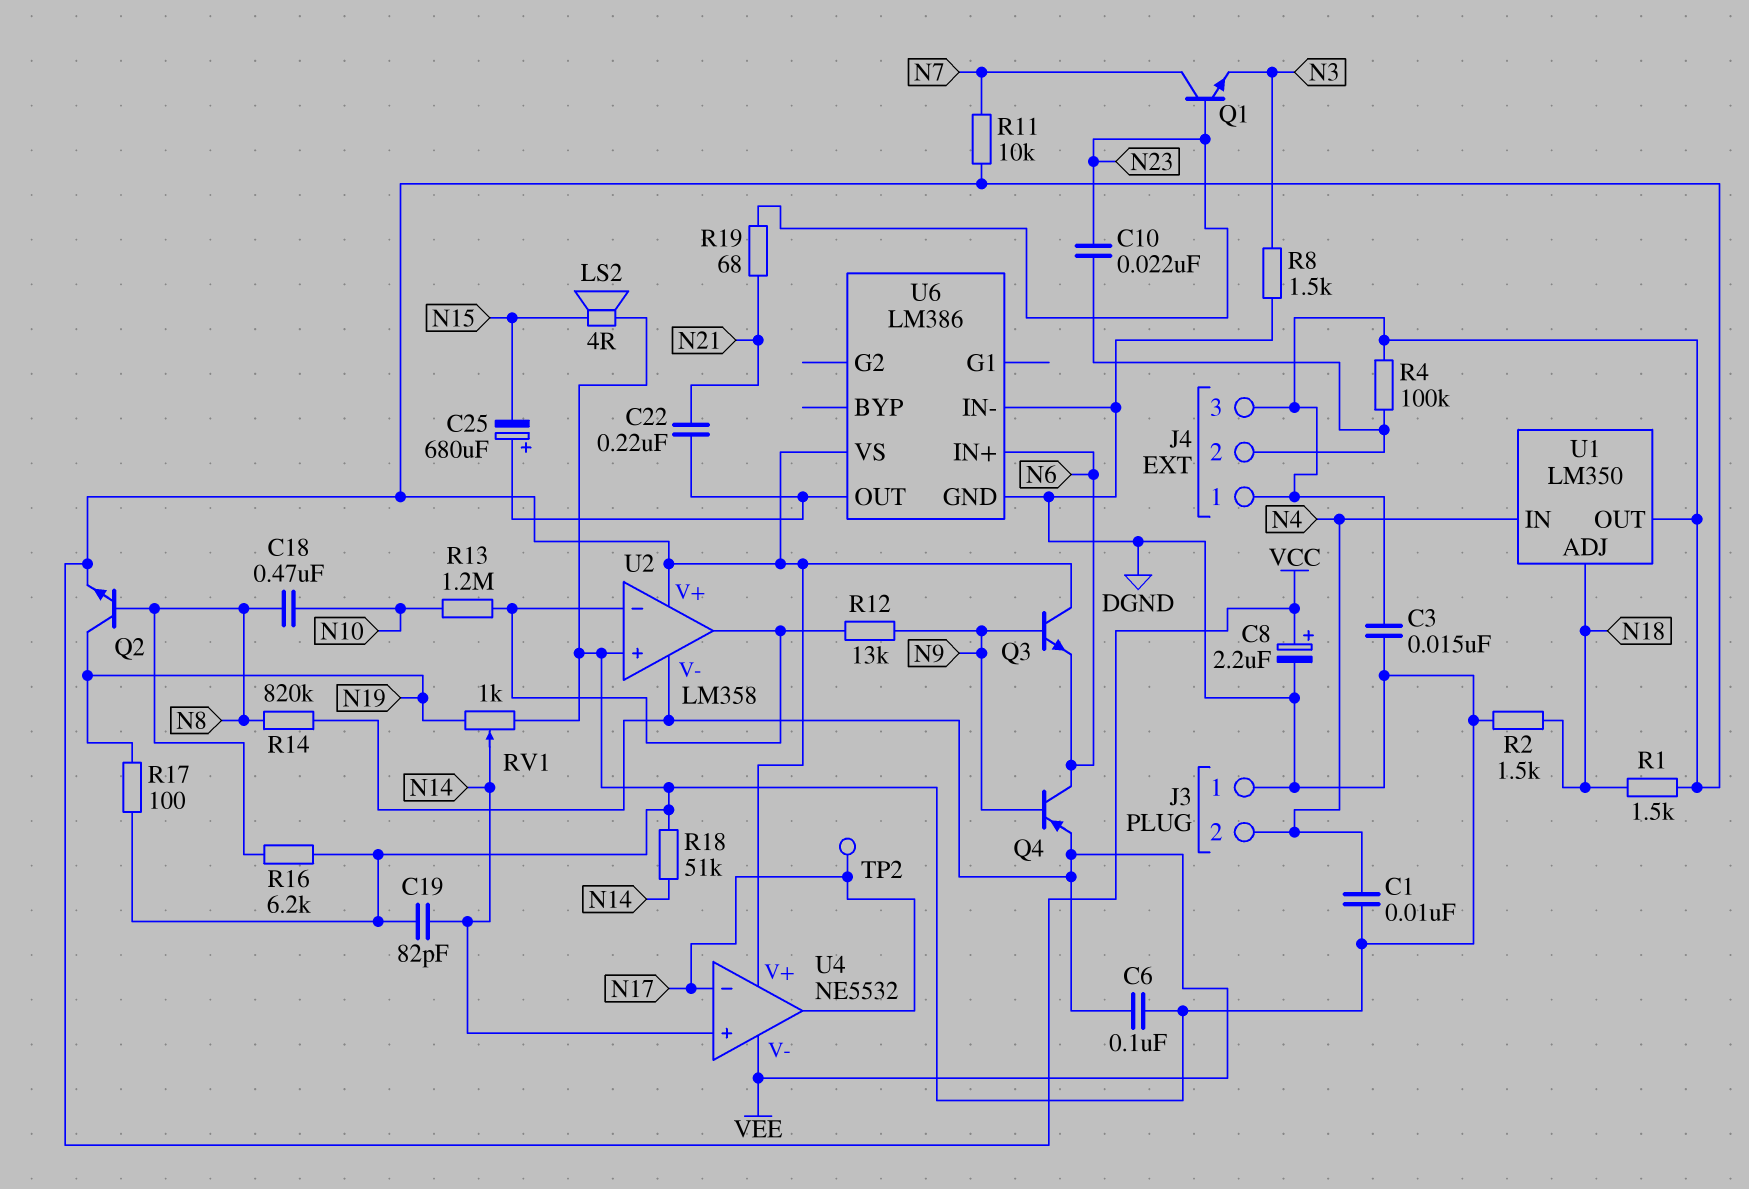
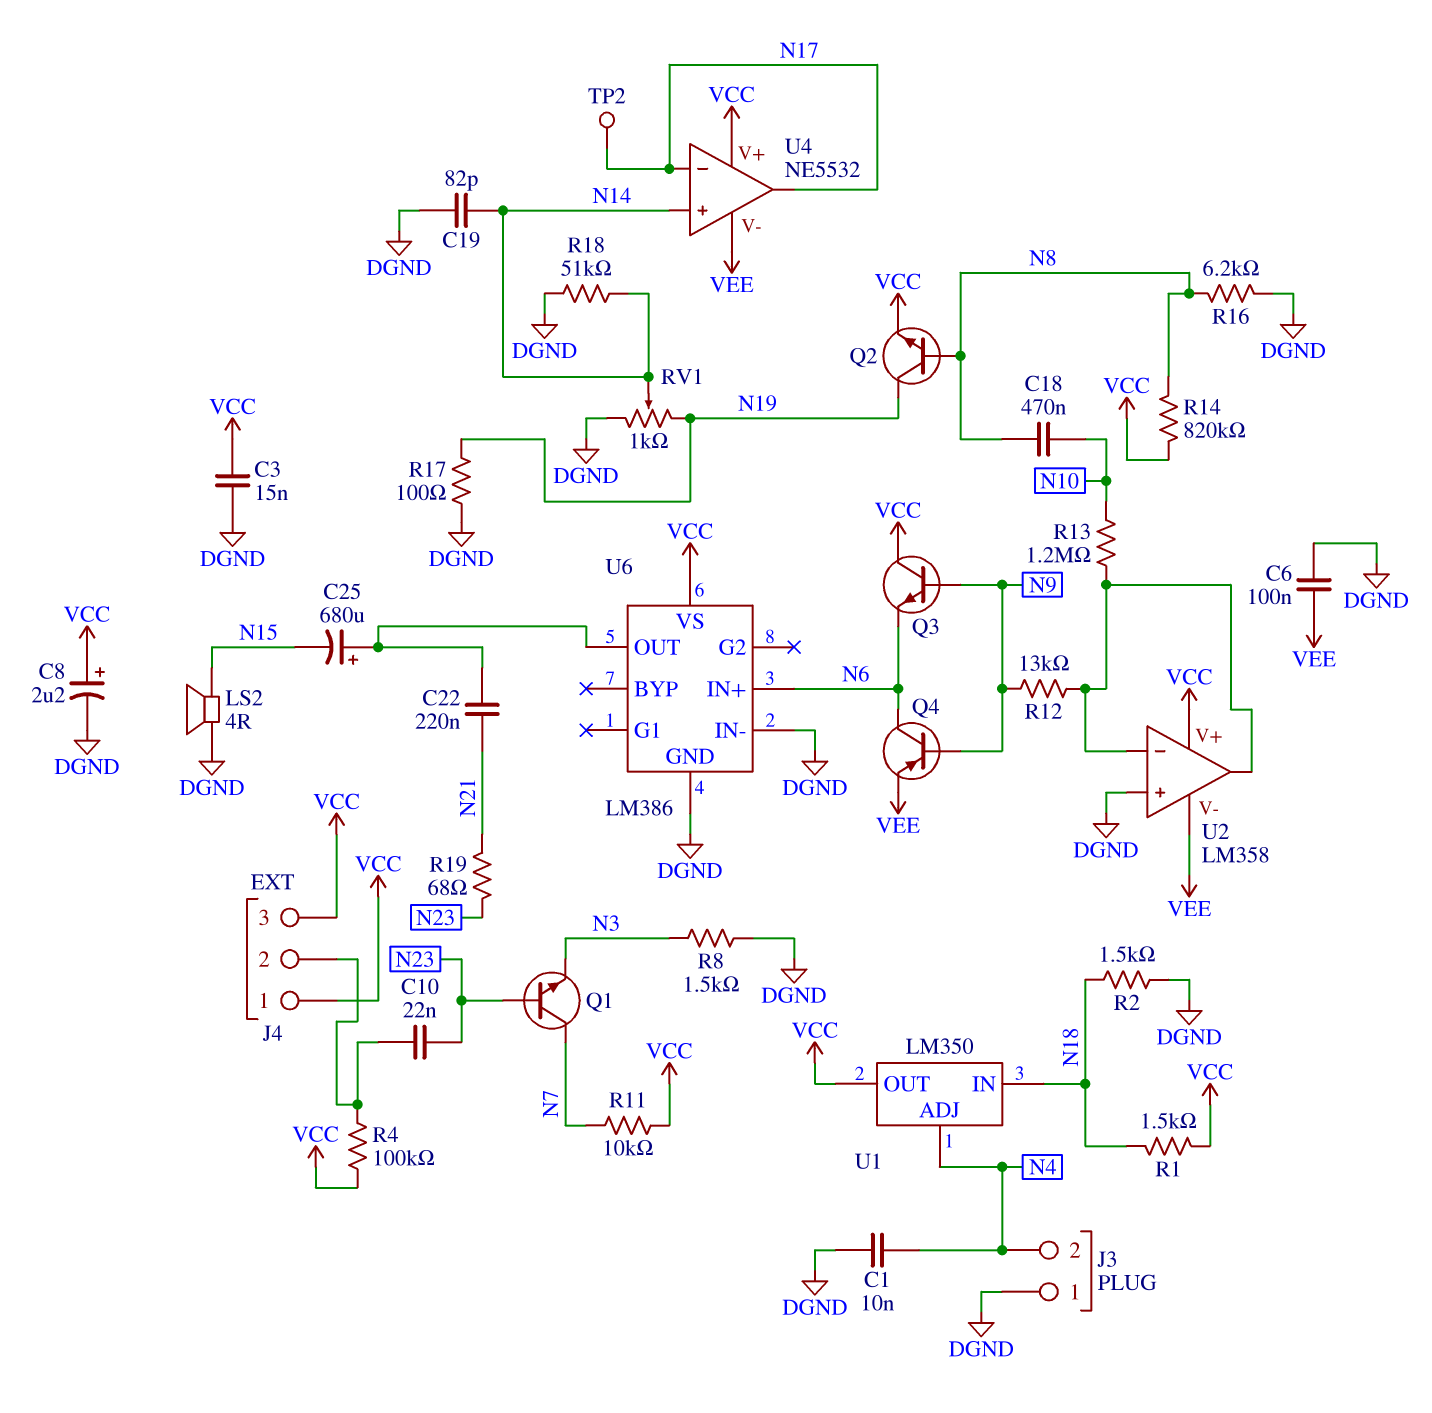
R14: 820k (N8, VEE) -> 820k (N8, VCC)
U1 pin ADJ: N18 -> N4
U1 pin IN: N4 -> N18

